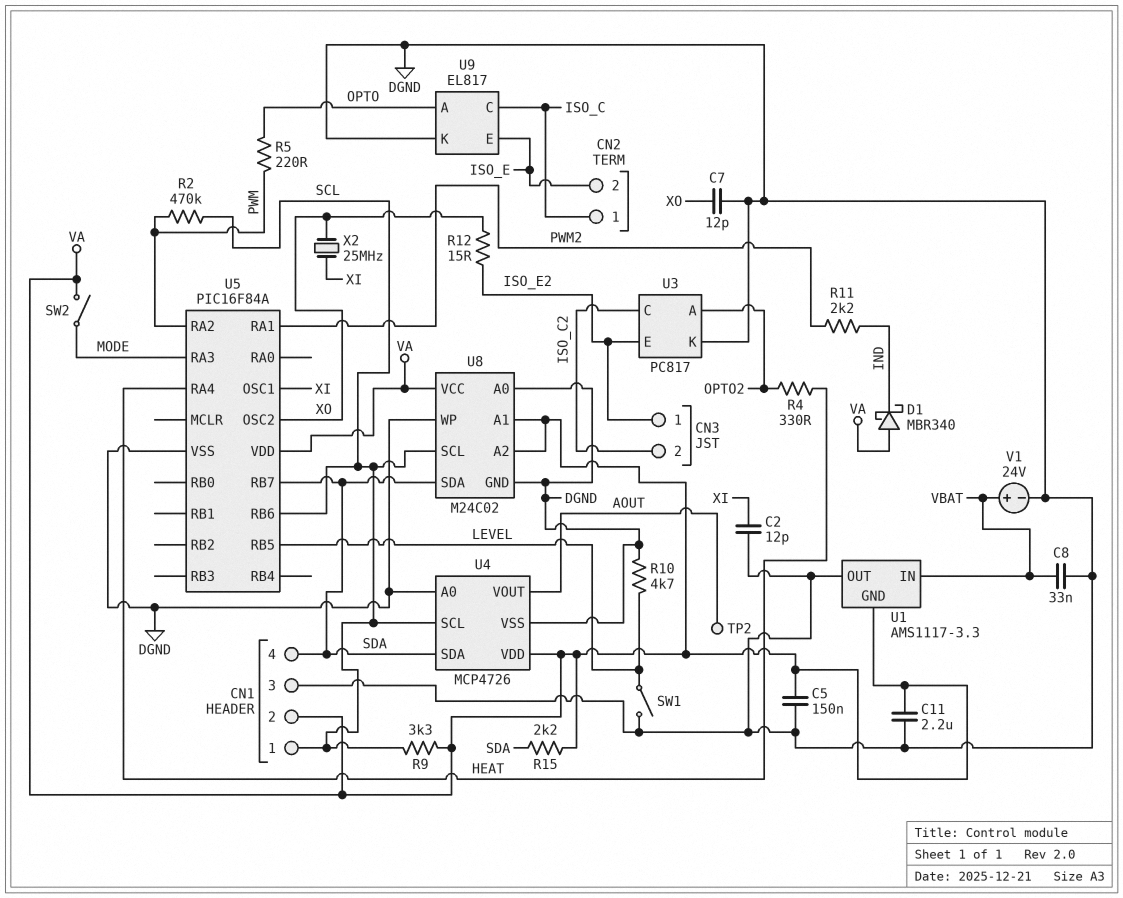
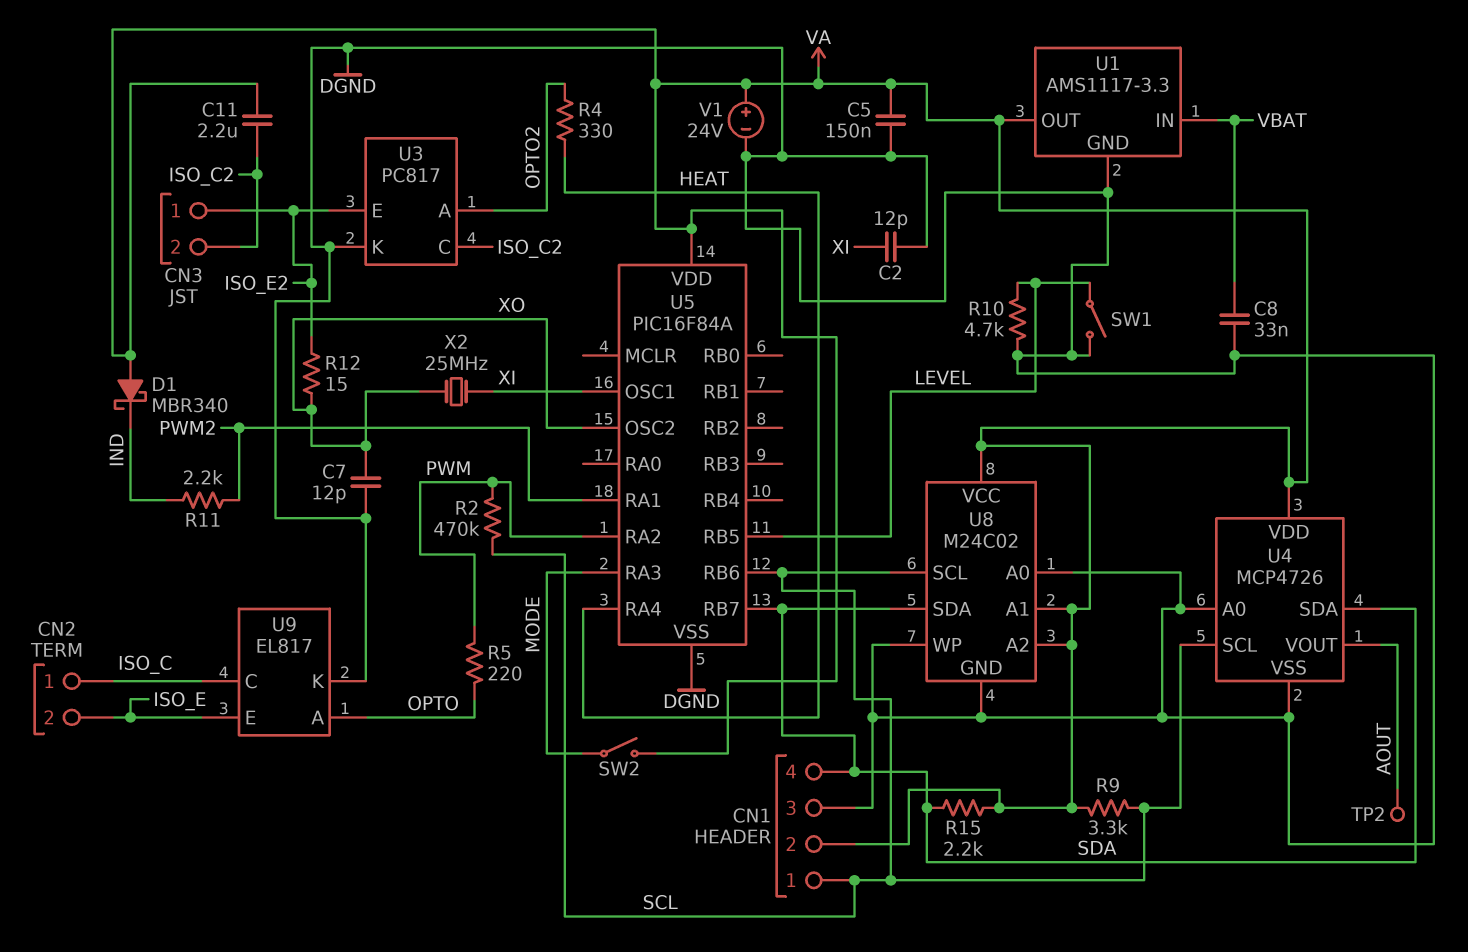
C11: 2.2uF (DGND, VA) -> 2.2uF (ISO_C2, VA)
U1 pin GND: VA -> DGND
U1 pin OUT: DGND -> VA
V1: 24V (plus VBAT, minus DGND) -> 24V (plus VA, minus DGND)

